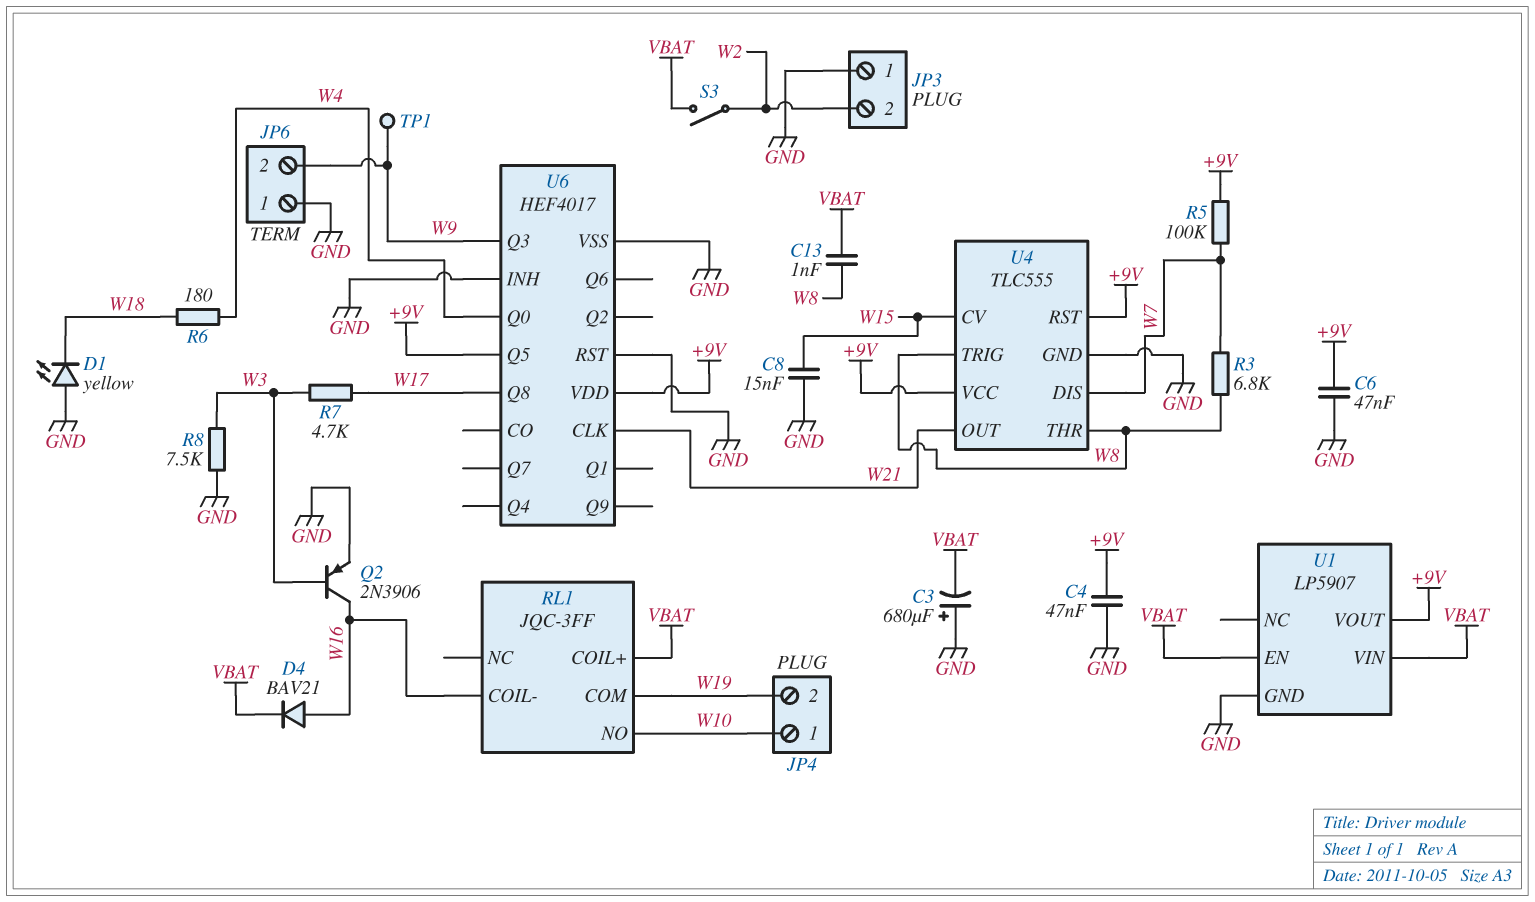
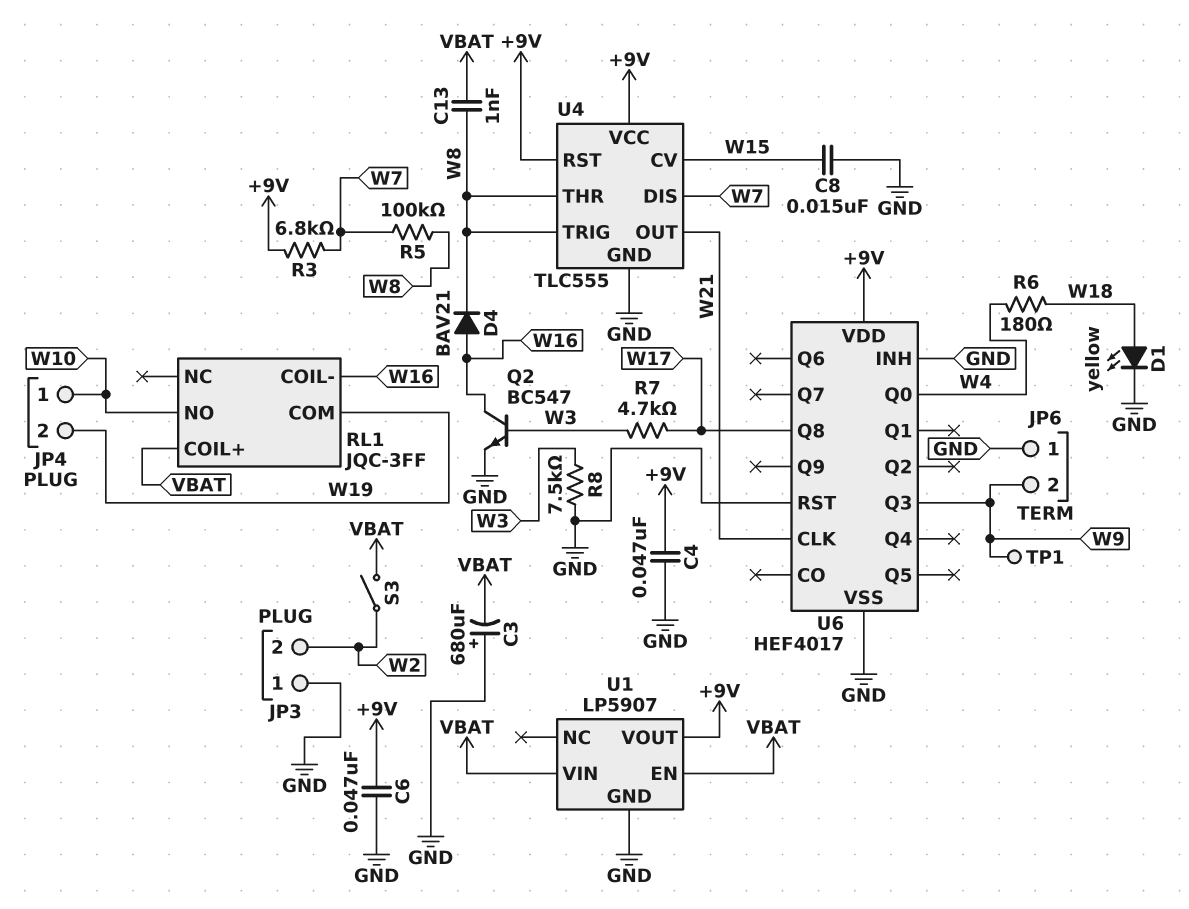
D1: LED yellow (A GND, K W18) -> LED yellow (A W18, K GND)
D4: diode BAV21 (A W16, K VBAT) -> diode BAV21 (A W16, K W8)
Q2: PNP 2N3906 (B W3, C W16, E GND) -> NPN BC547 (B W3, C W16, E GND)
R3: 6.8k (W7, W8) -> 6.8k (+9V, W7)
R5: 100k (+9V, W7) -> 100k (W7, W8)
U6 pin Q5: +9V -> none

